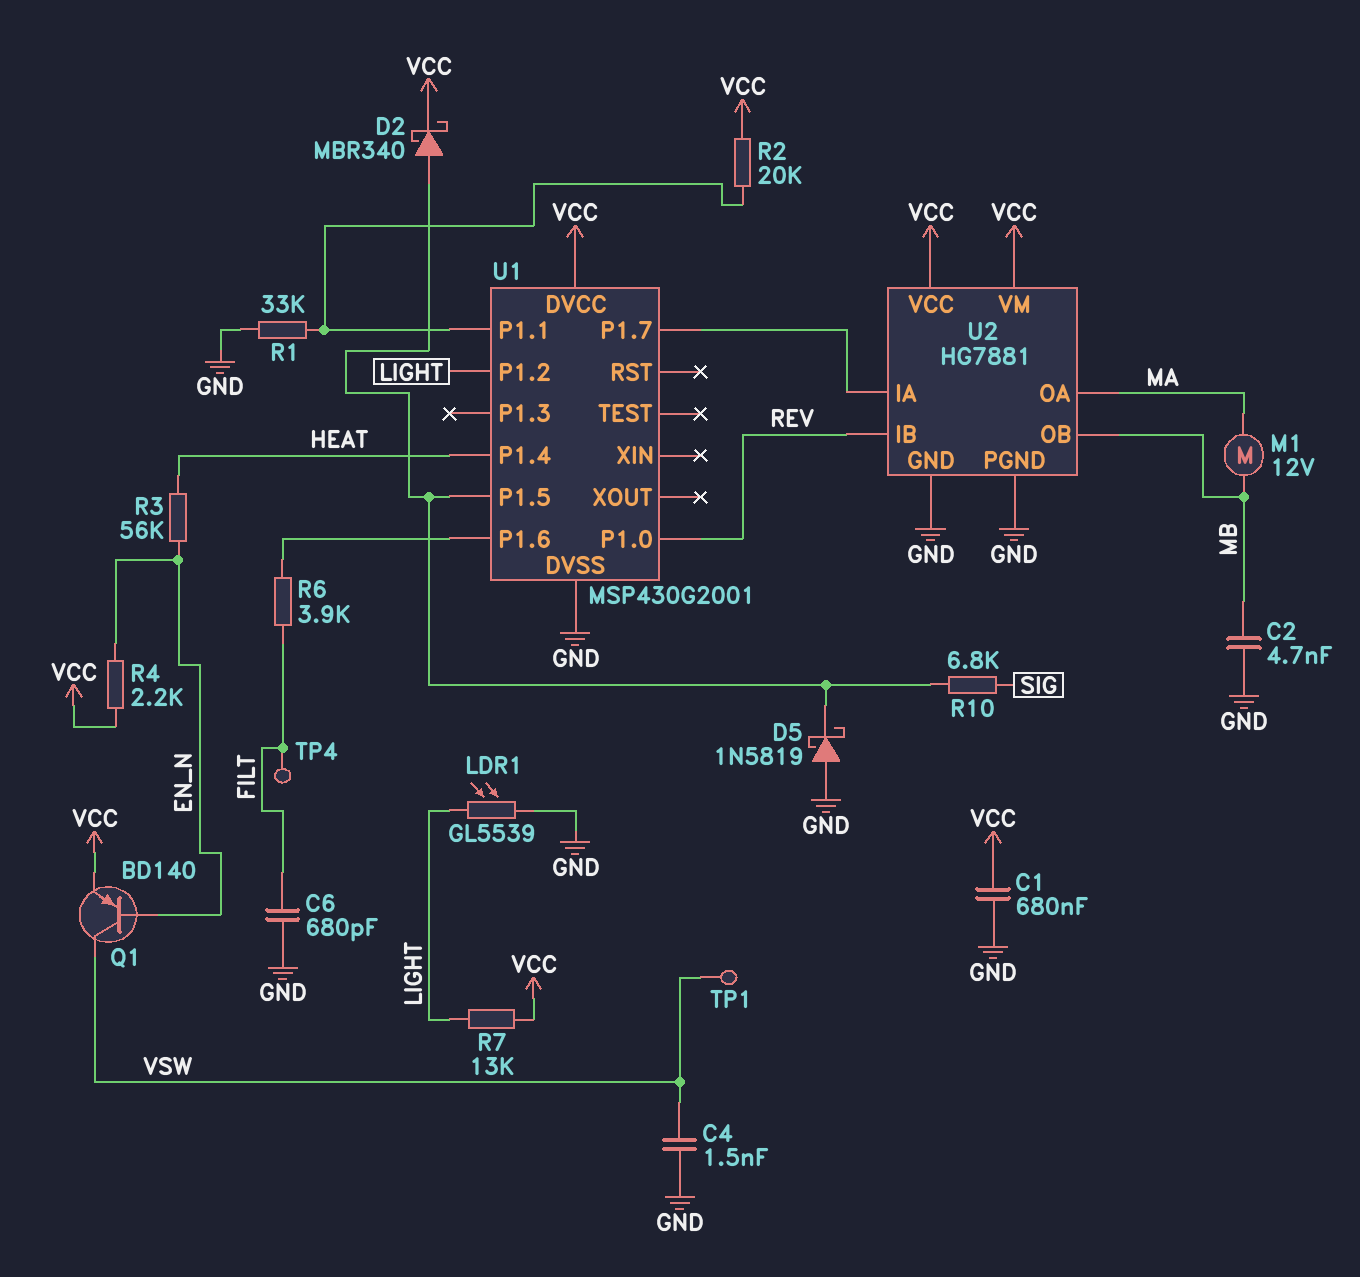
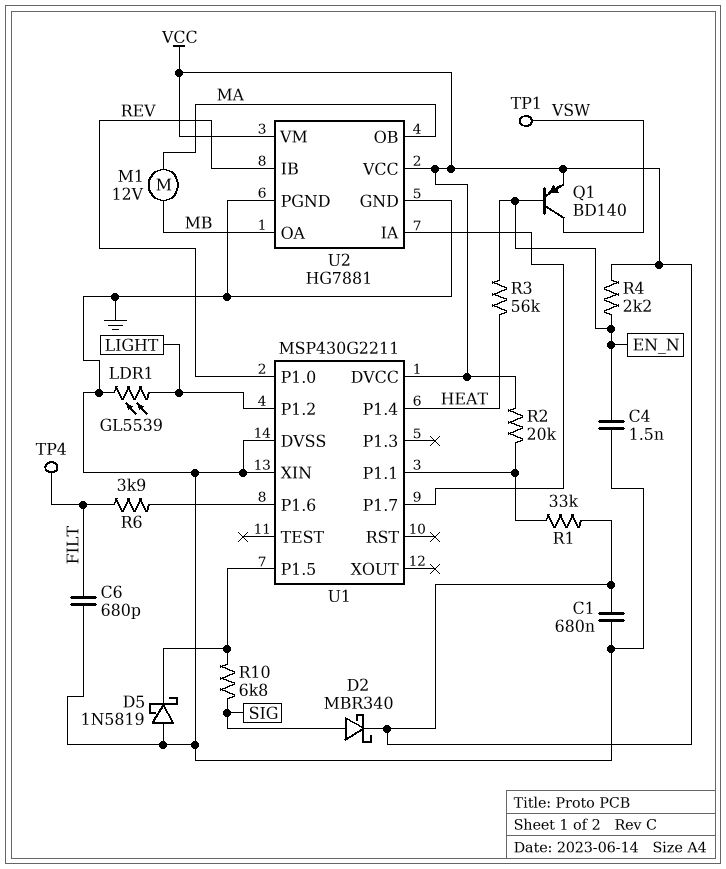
C2: 4.7nF (GND, MB) -> none
C4: 1.5nF (GND, VSW) -> 1.5nF (EN_N, GND)
D2: schottky MBR340 (A U1/P1.5, K VCC) -> schottky MBR340 (A SIG, K VCC)
R1: 33k (GND, U1/P1.1) -> 33k (U1/P1.1, VCC)
R7: 13k (LIGHT, VCC) -> none
U1: MSP430G2001 -> MSP430G2211
U1 pin XIN: none -> GND
U2 pin OA: MA -> MB
U2 pin OB: MB -> MA

